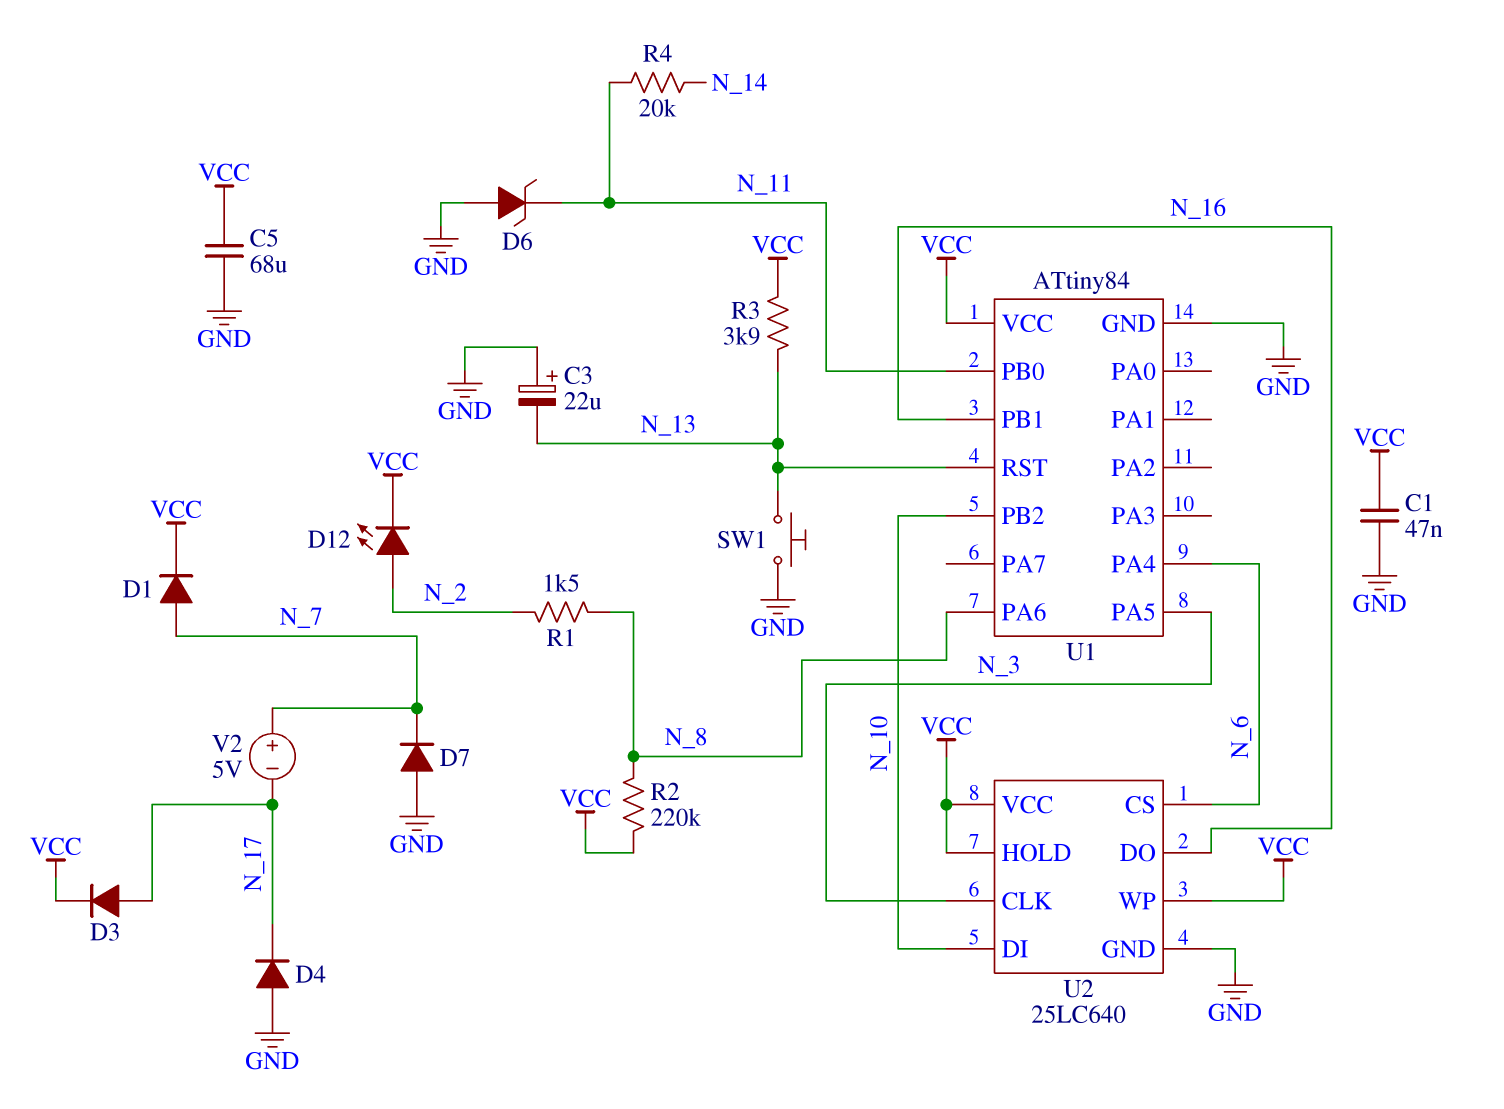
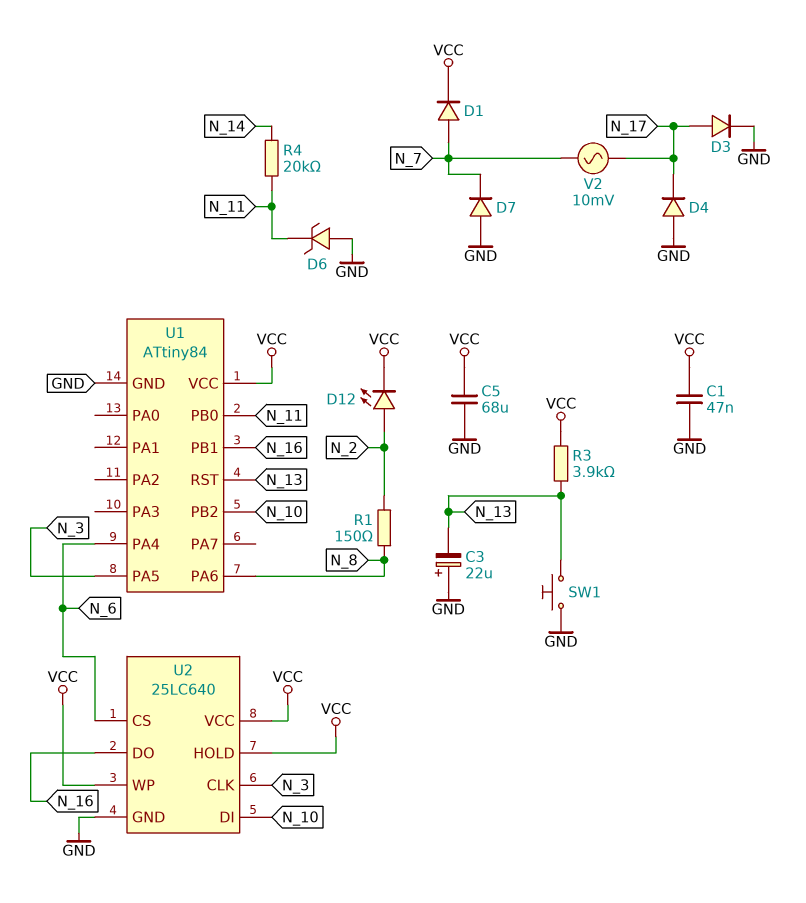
D3: diode (A N_17, K VCC) -> diode (A N_17, K GND)
R1: 1.5k (N_2, N_8) -> 150 (N_2, N_8)
R2: 220k (N_8, VCC) -> none
V2: 5V (plus N_7, minus N_17) -> AC 10mV (N_7, N_17)

